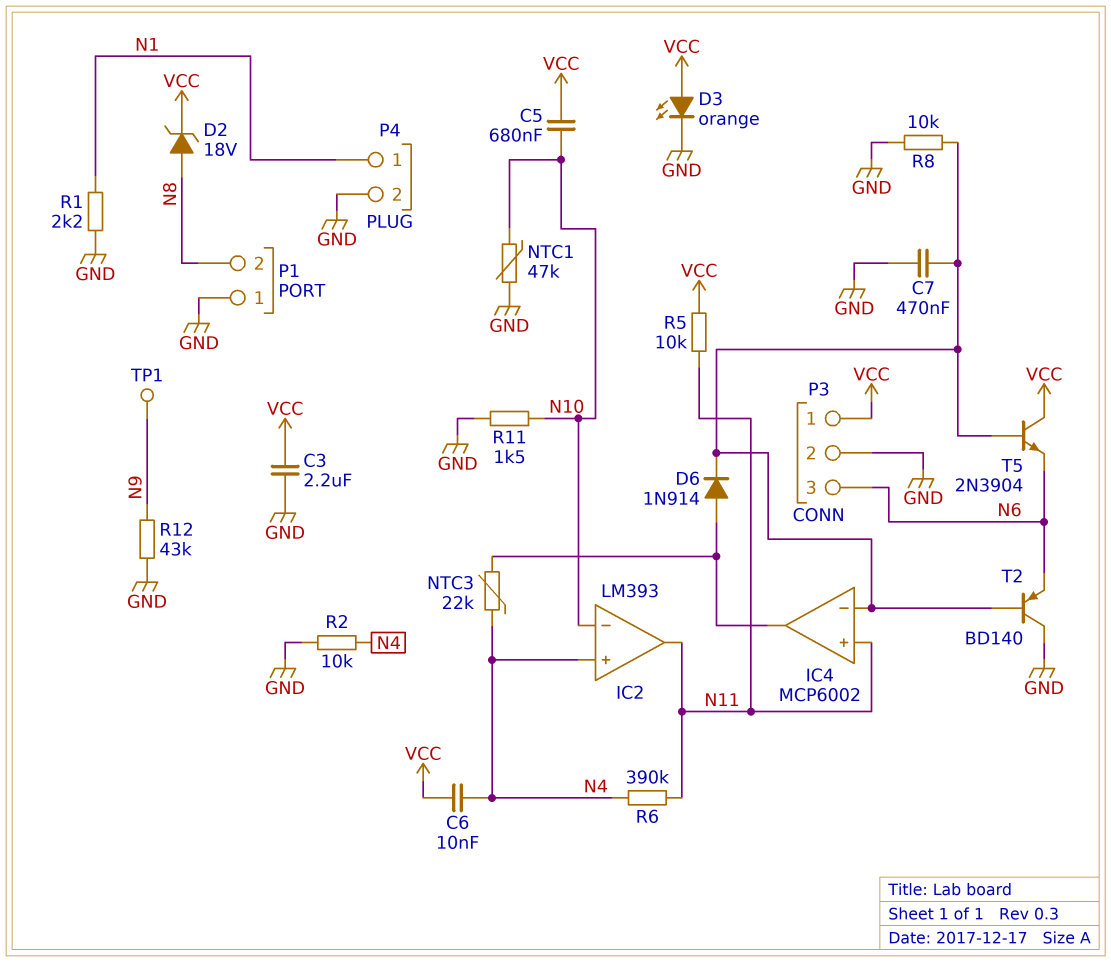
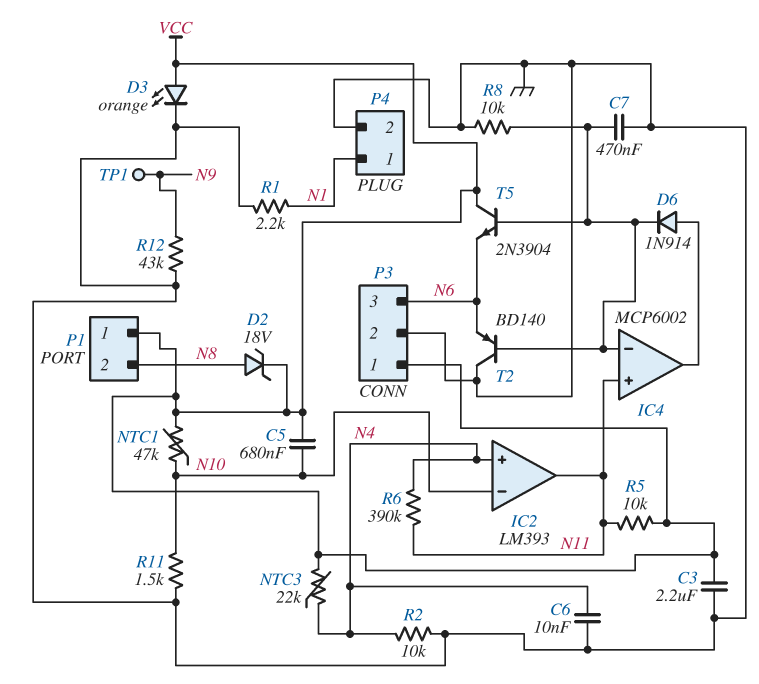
C6: 10nF (N4, VCC) -> 10nF (GND, N4)
NTC1: 47k (GND, N10) -> 47k (N10, VCC)
NTC3: 22k (IC4/out, N4) -> 22k (N4, VCC)
P1 pin 1: GND -> VCC

